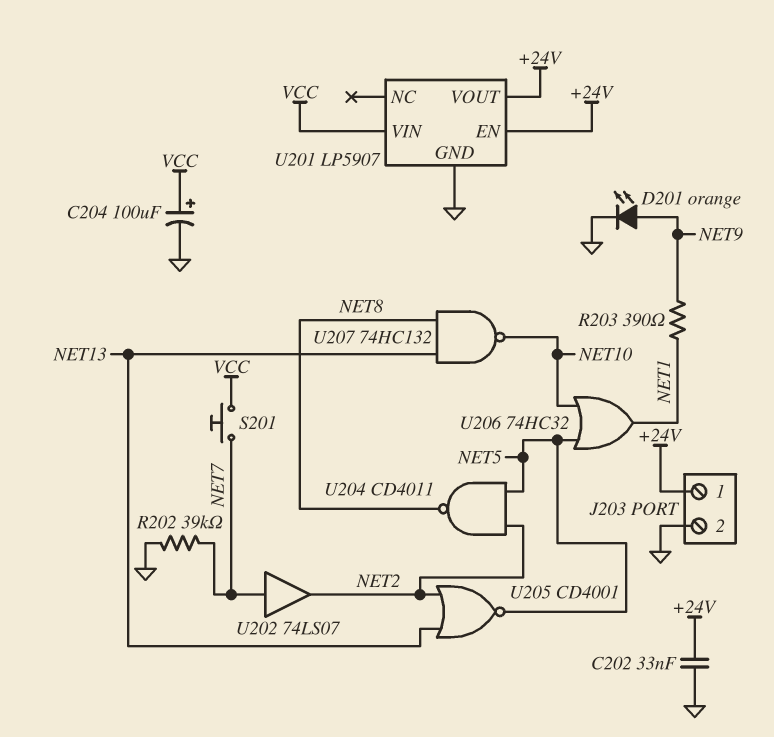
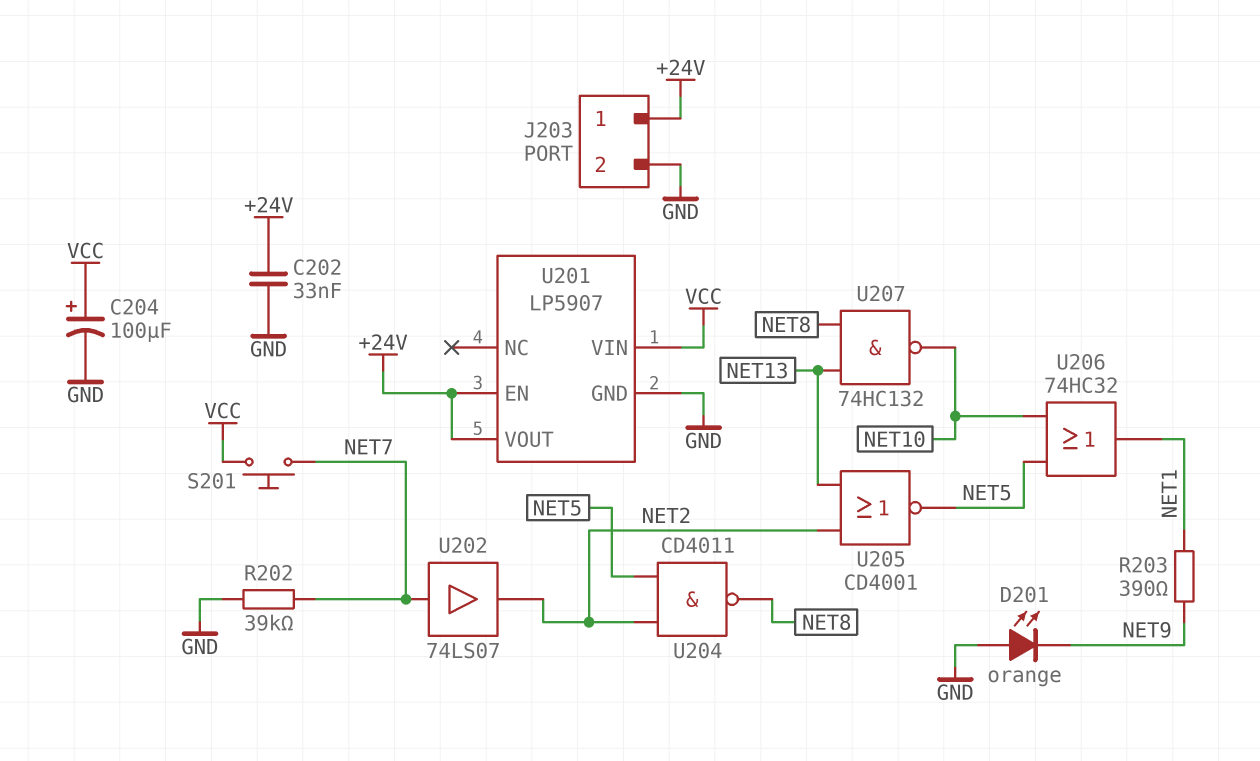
D201: LED orange (A NET9, K GND) -> LED orange (A GND, K NET9)

